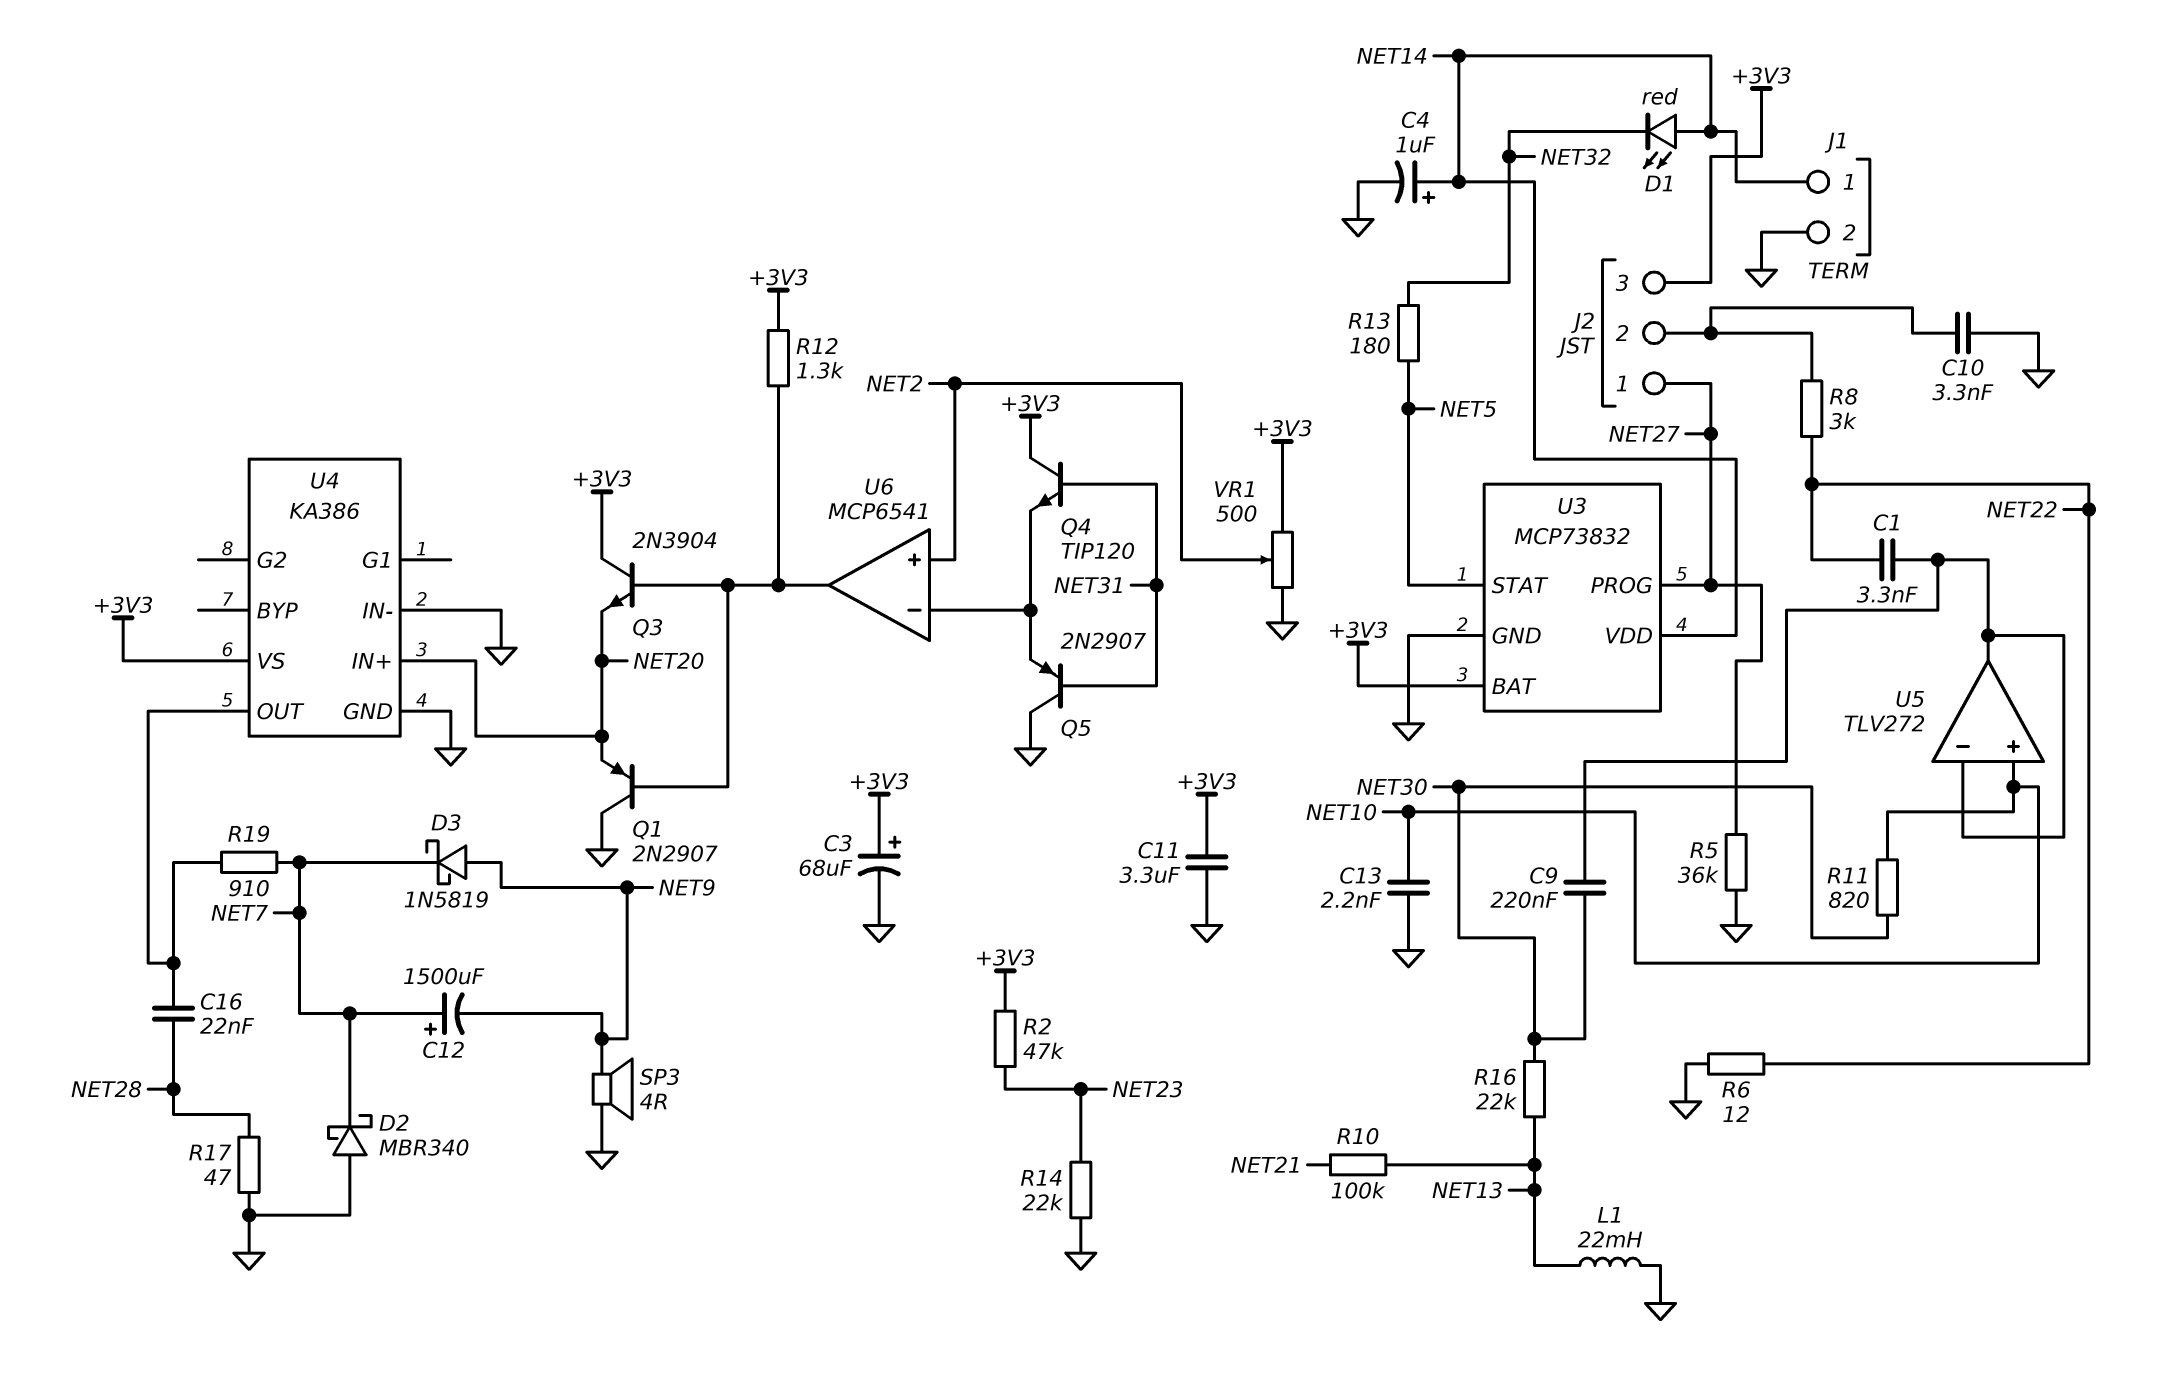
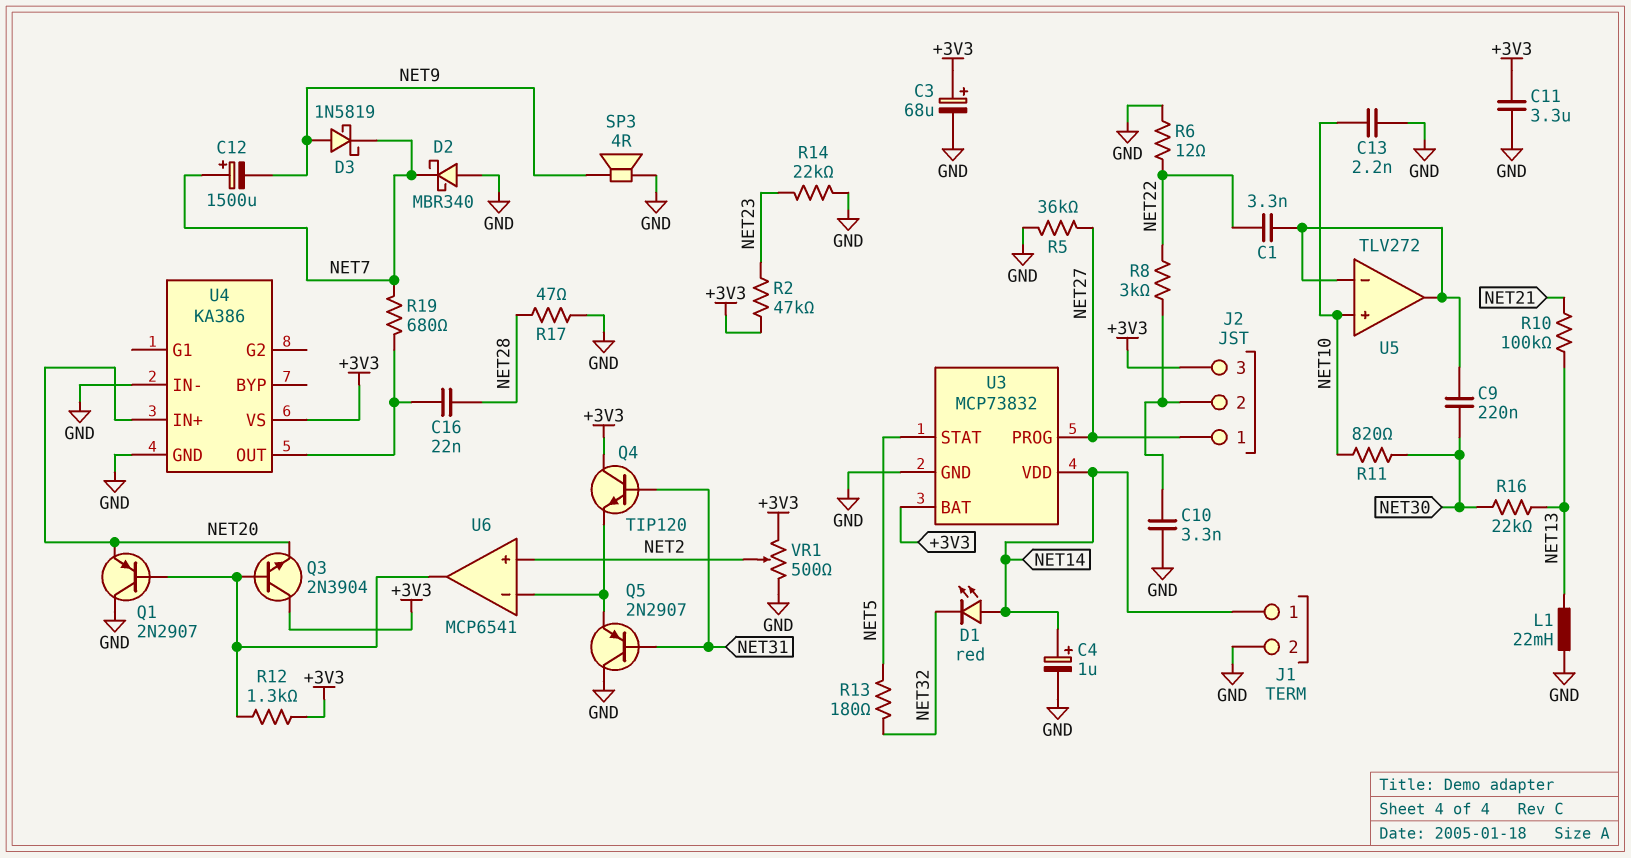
R19: 910 (NET7, U4/OUT) -> 680 (NET7, U4/OUT)

